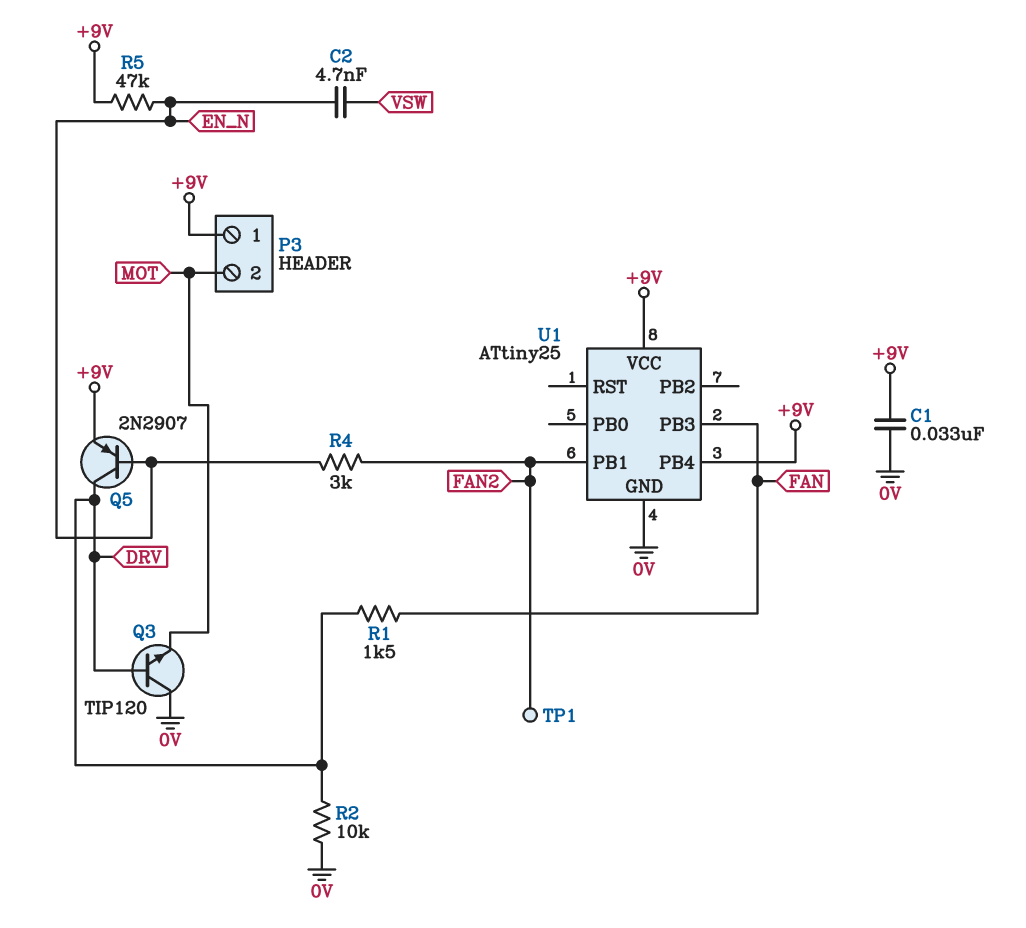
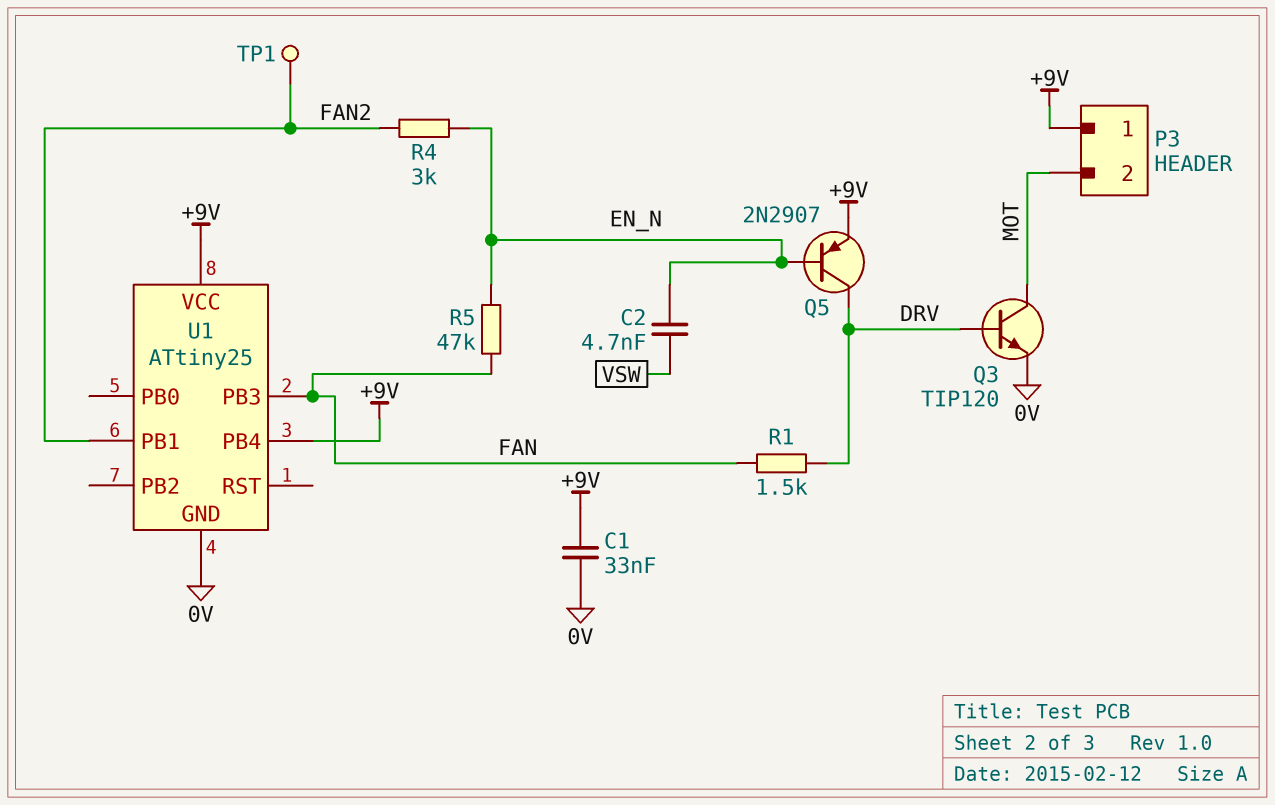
Q3: NPN TIP120 (B DRV, C 0V, E MOT) -> NPN TIP120 (B DRV, C MOT, E 0V)
R2: 10k (0V, DRV) -> none
R5: 47k (+9V, EN_N) -> 47k (EN_N, FAN)

